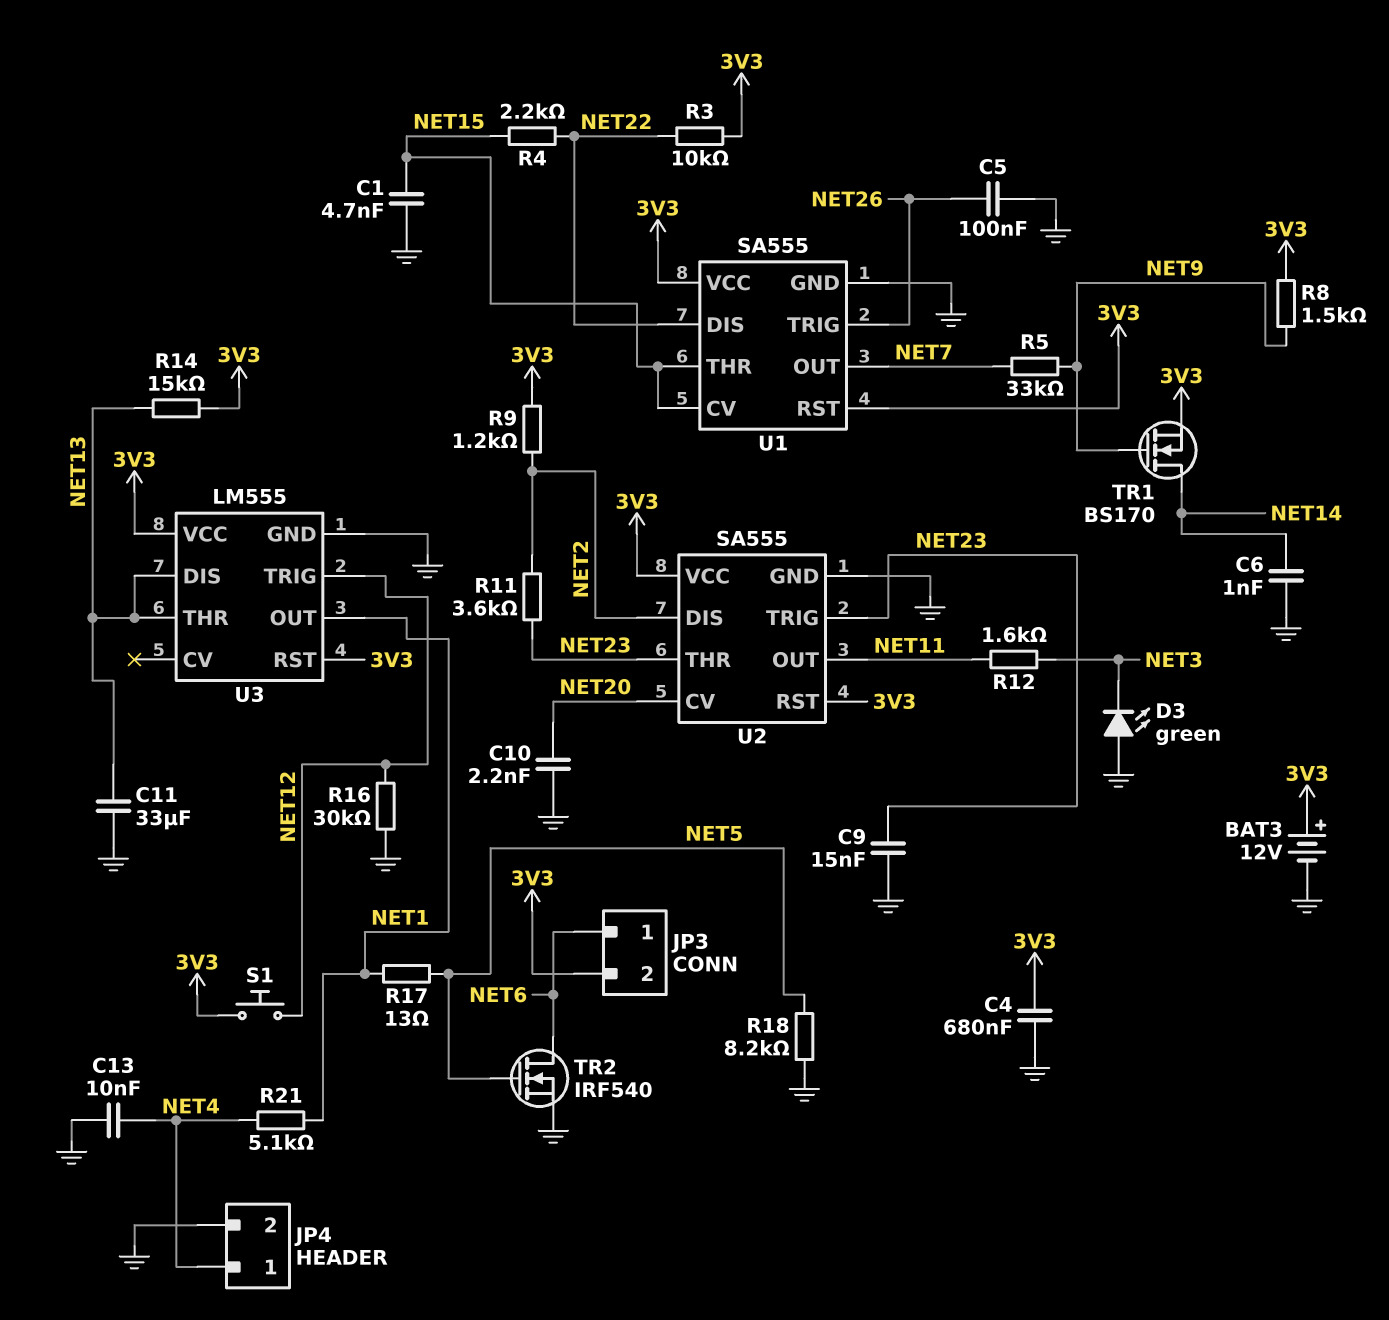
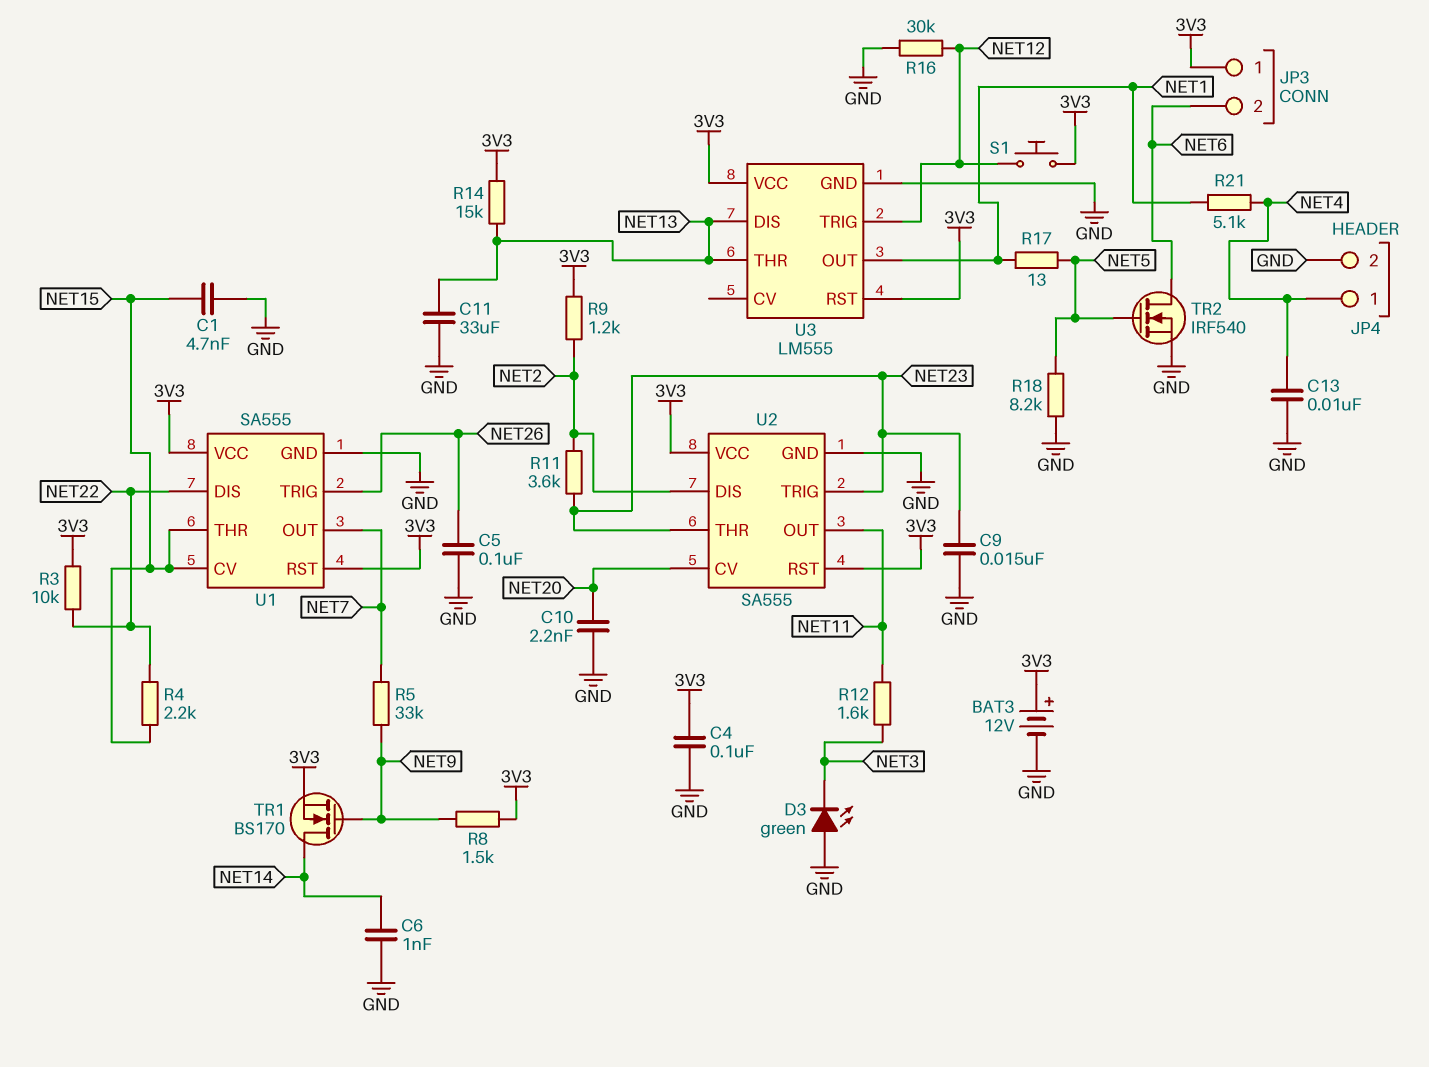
C4: 680nF (3V3, GND) -> 100nF (3V3, GND)
JP3 pin 1: NET6 -> 3V3
JP3 pin 2: 3V3 -> NET6

